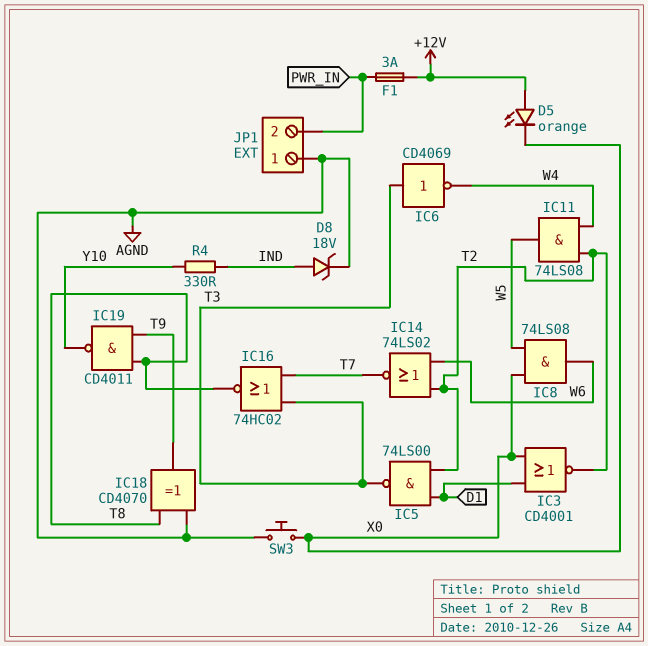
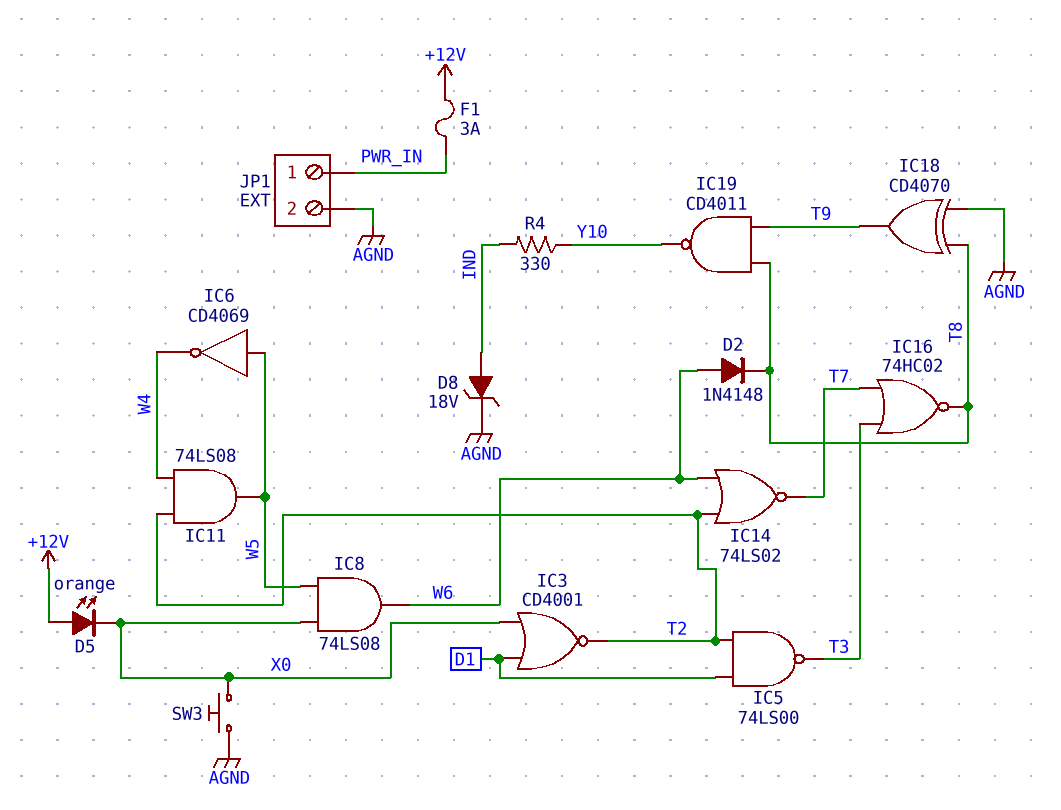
D2: none -> diode 1N4148 (A W6, K T8)
IC6: NOT CD4069 (in T3, out W4) -> NOT CD4069 (in W5, out W4)
JP1 pin 1: AGND -> PWR_IN
JP1 pin 2: PWR_IN -> AGND

